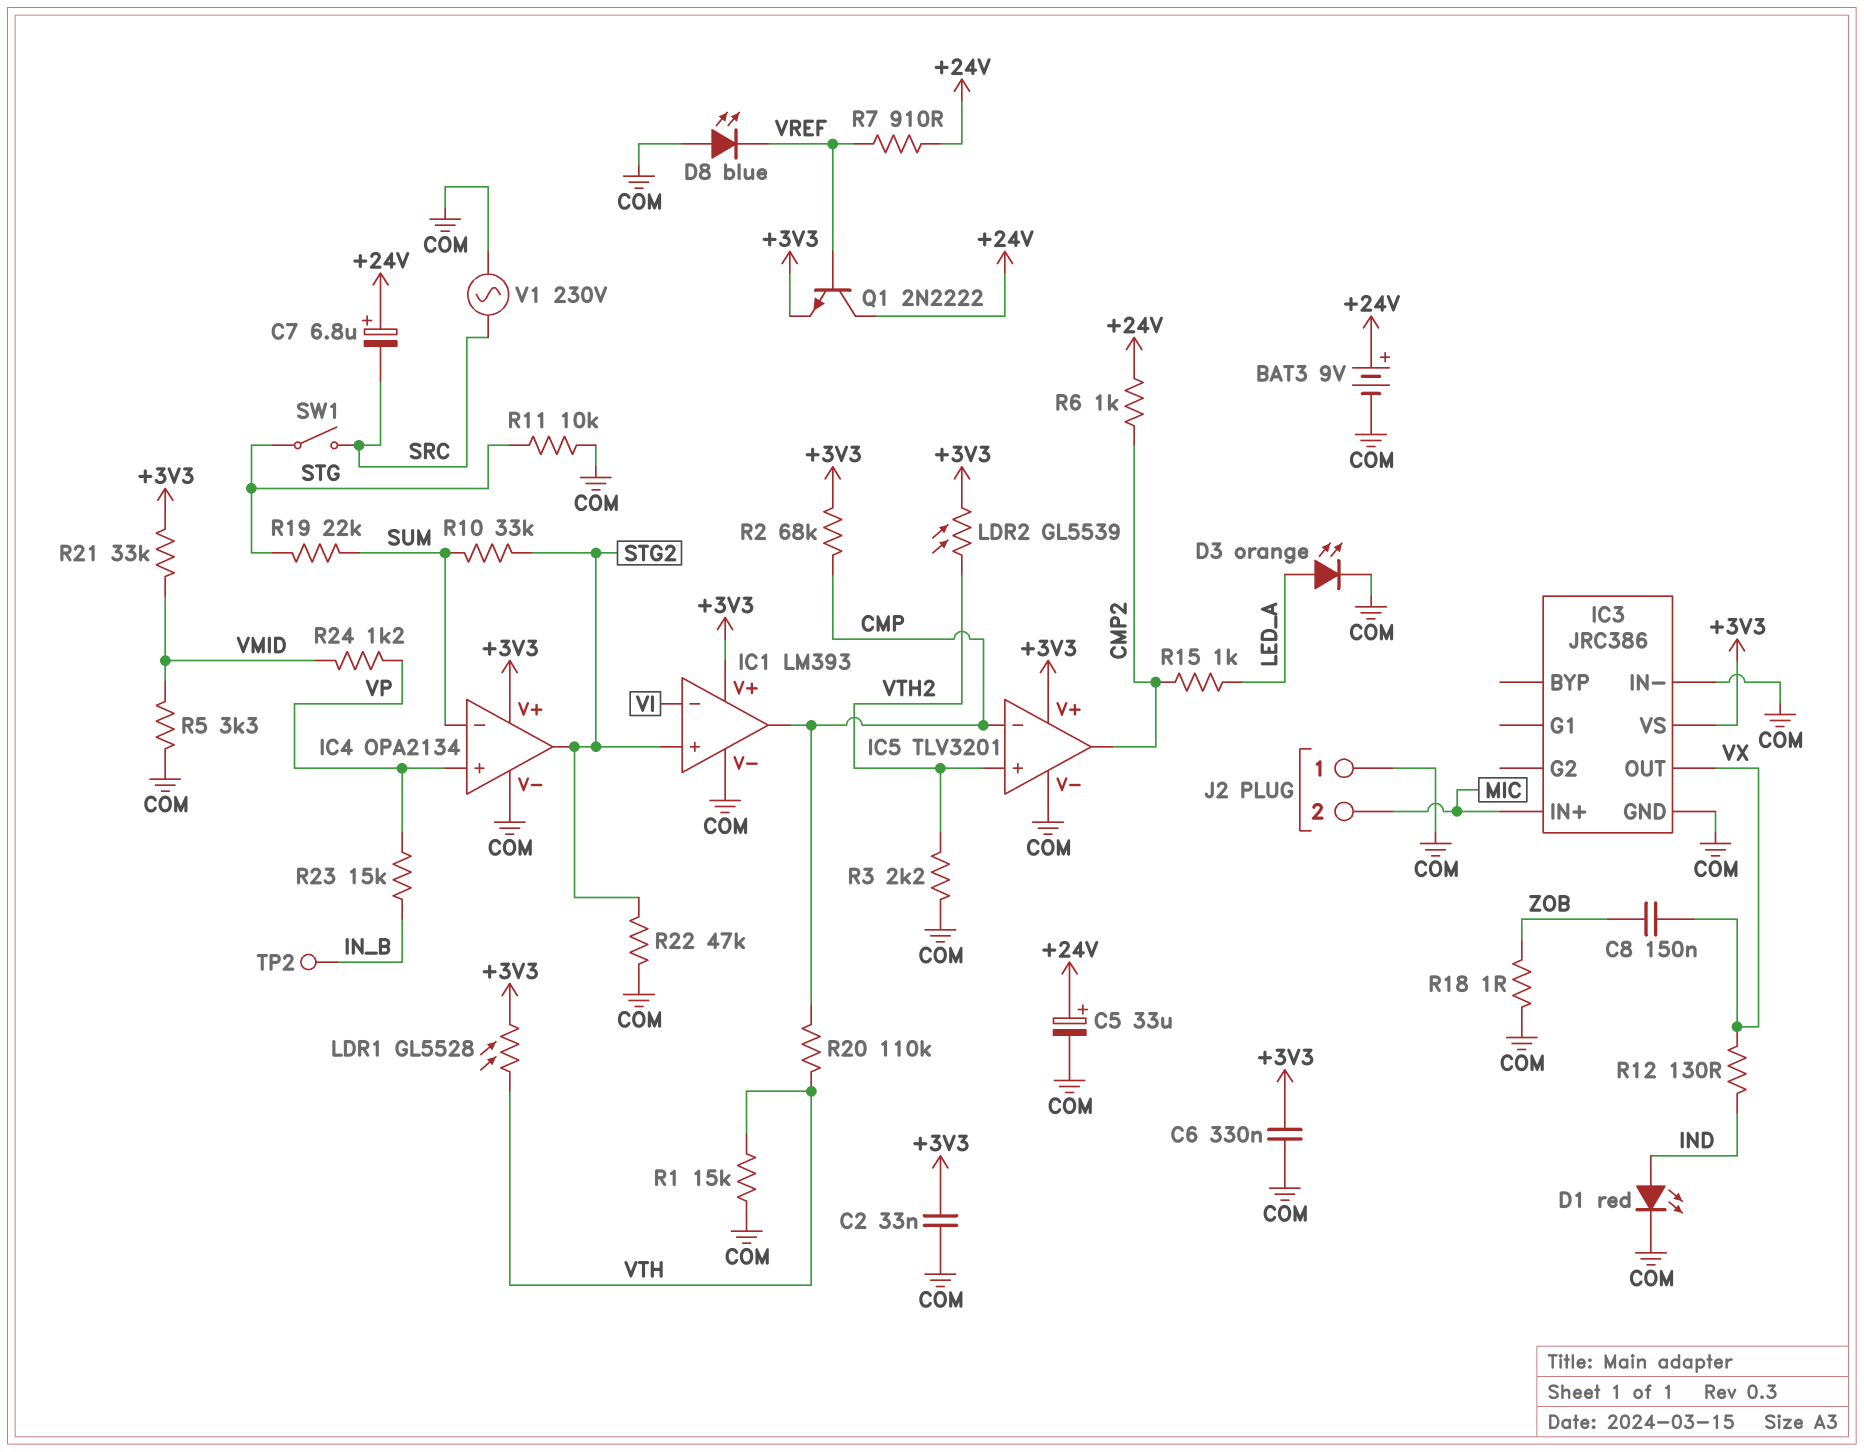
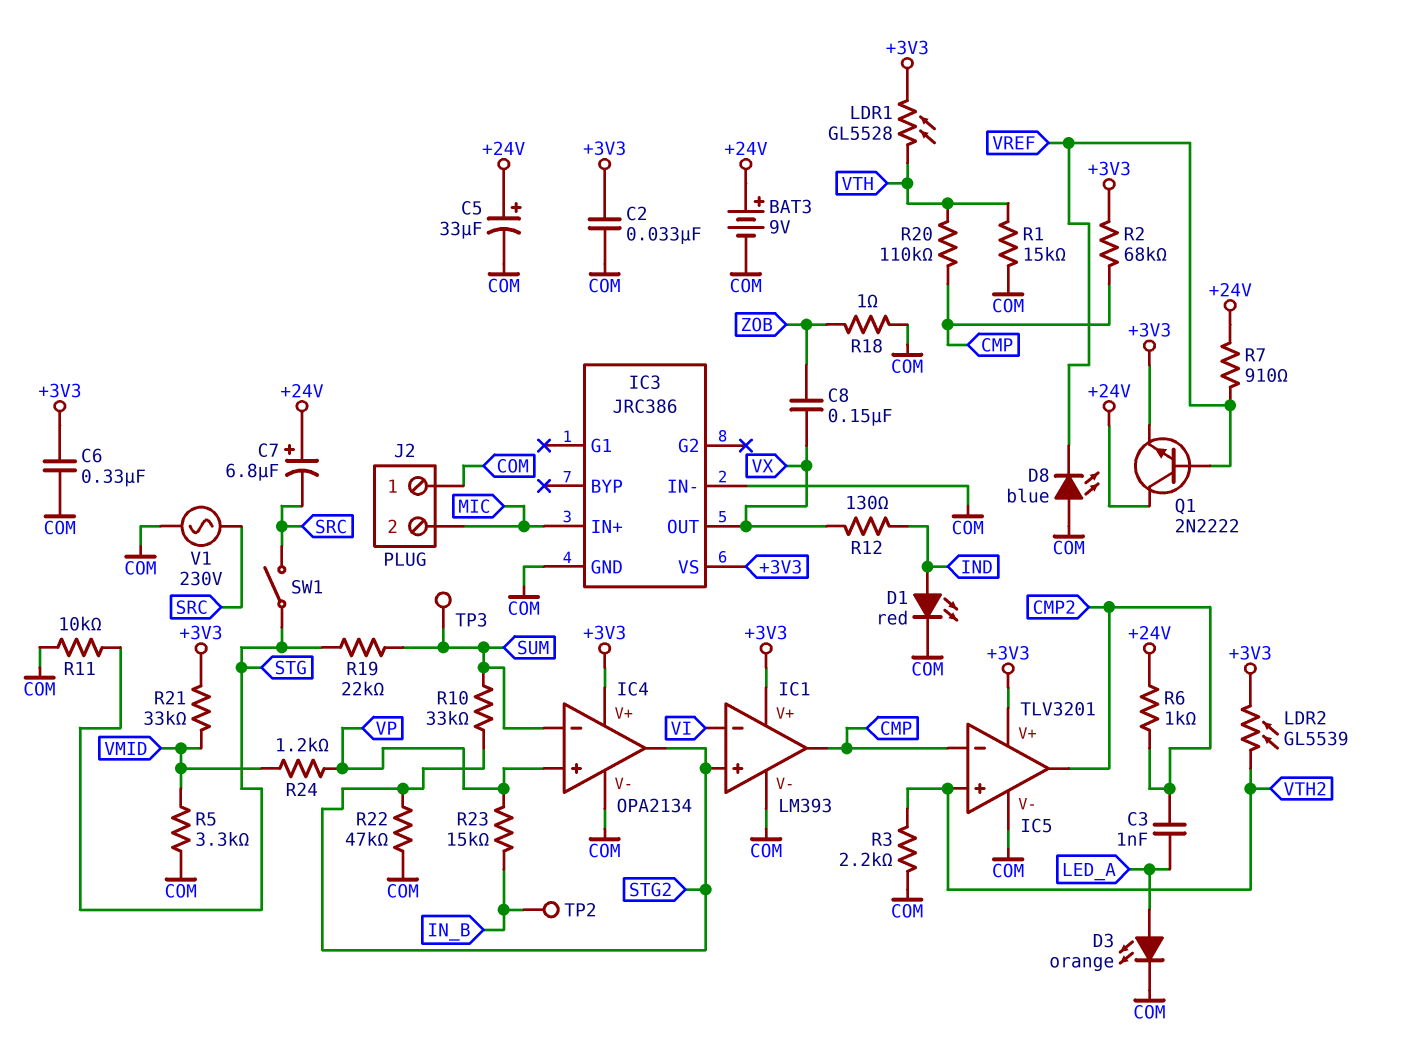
C3: none -> 1nF (CMP2, LED_A)
R15: 1k (CMP2, LED_A) -> none
TP3: none -> test point (SUM)

